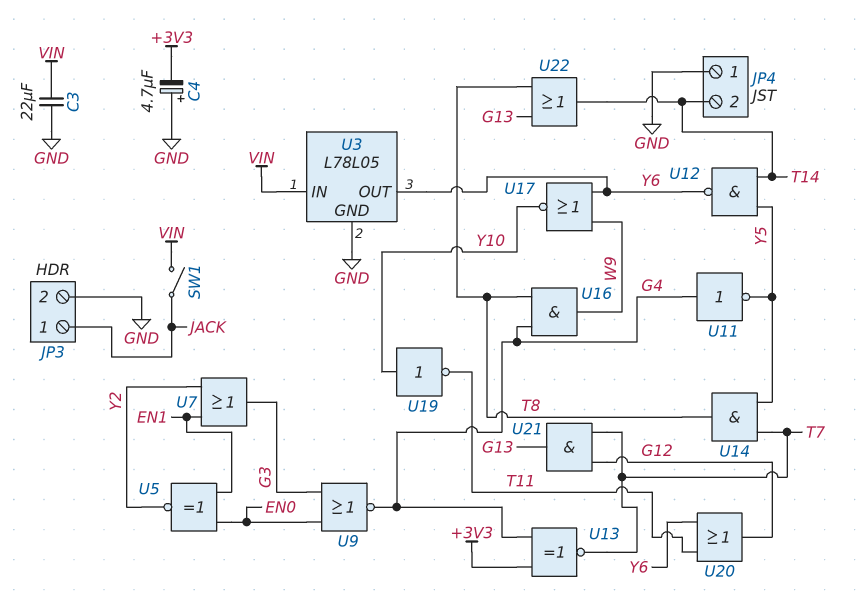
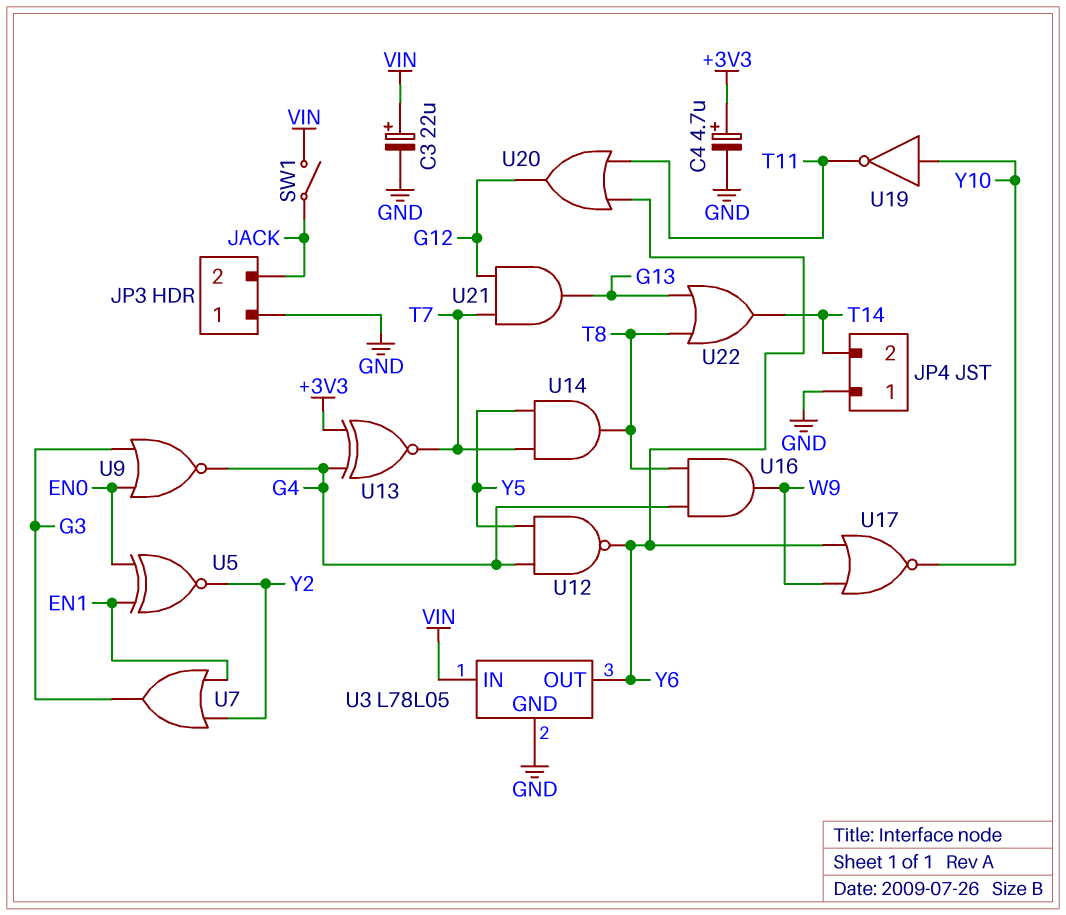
C3: 22uF (GND, VIN) -> 22uF (plus VIN, minus GND)
C4: 4.7uF (plus GND, minus +3V3) -> 4.7uF (plus +3V3, minus GND)
JP3 pin 1: JACK -> GND
JP3 pin 2: GND -> JACK
U11: NOT (in G4, out Y5) -> none
U12: NAND (in T14, in Y5, out Y6) -> NAND (in G4, in Y5, out Y6)

